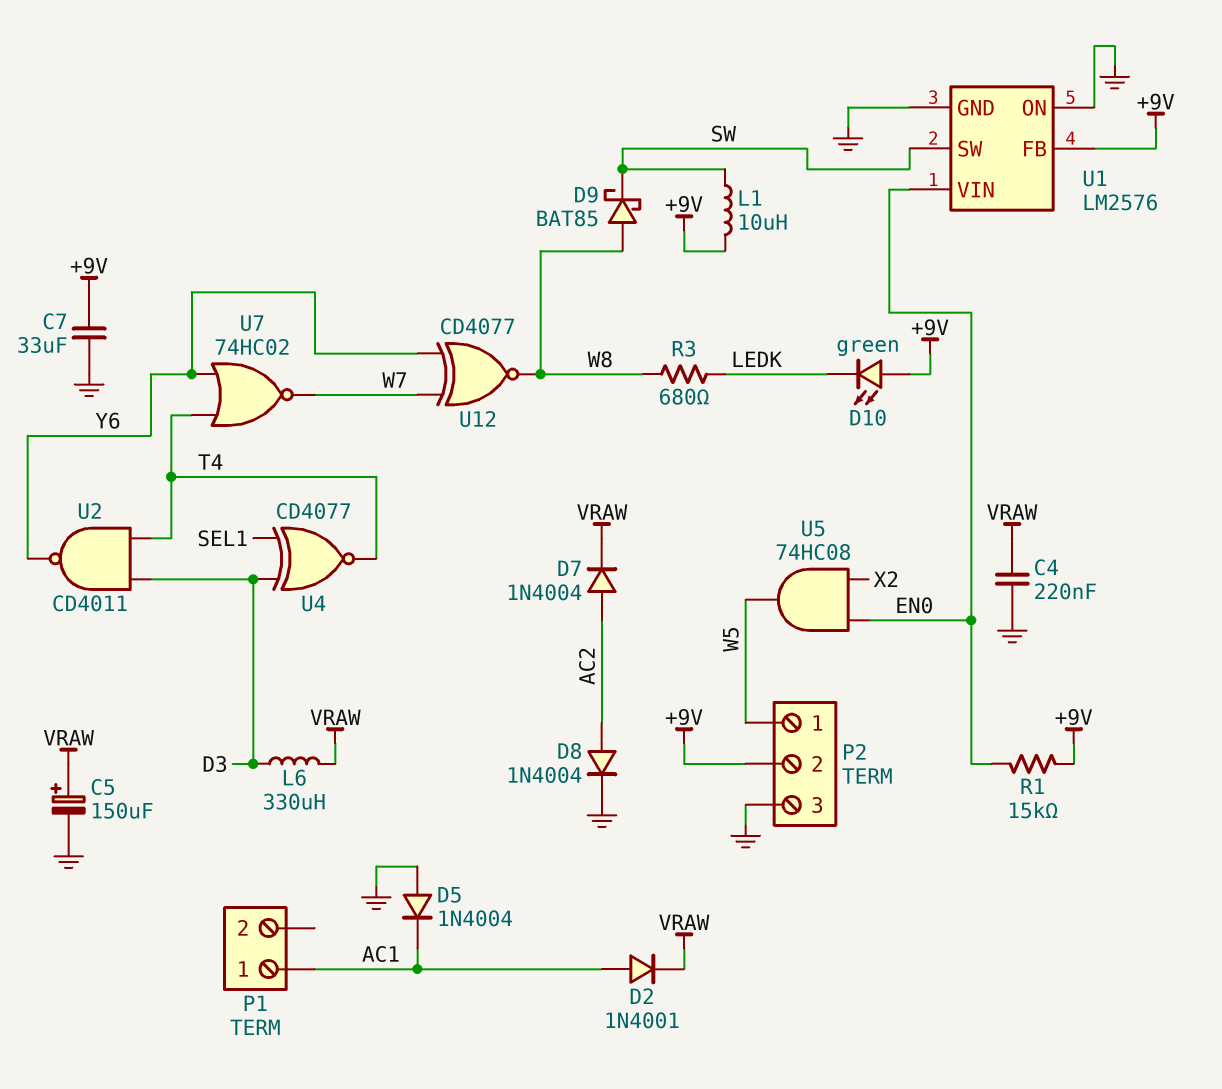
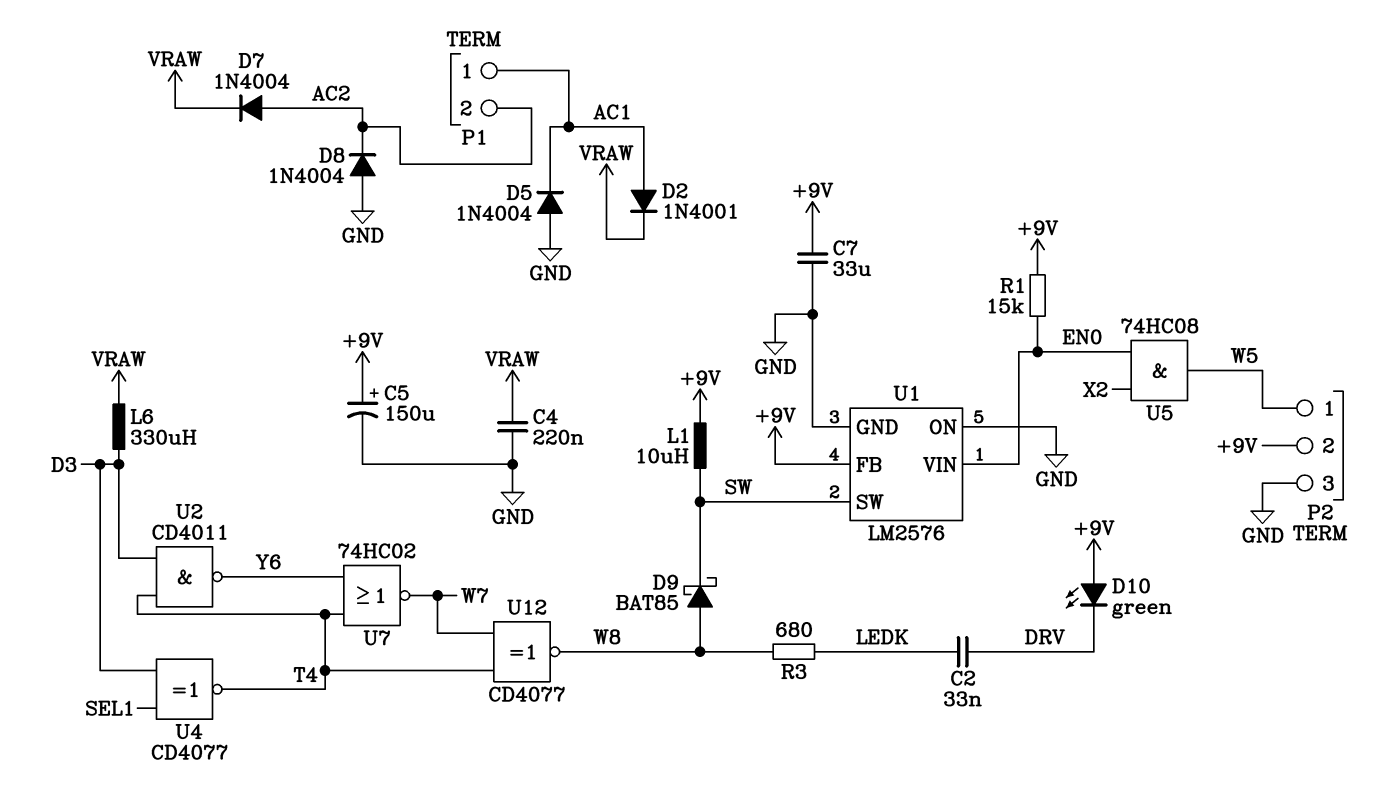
C2: none -> 33nF (DRV, LEDK)
C5: 150uF (plus VRAW, minus GND) -> 150uF (plus +9V, minus GND)
D8: diode 1N4004 (A AC2, K GND) -> diode 1N4004 (A GND, K AC2)
D10: LED green (A +9V, K LEDK) -> LED green (A +9V, K DRV)
P1 pin 2: none -> AC2
U12: XNOR CD4077 (in W7, in Y6, out W8) -> XNOR CD4077 (in T4, in W7, out W8)

